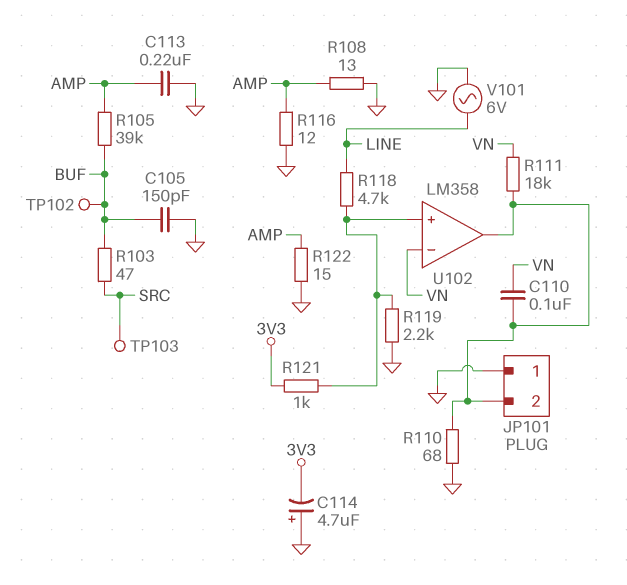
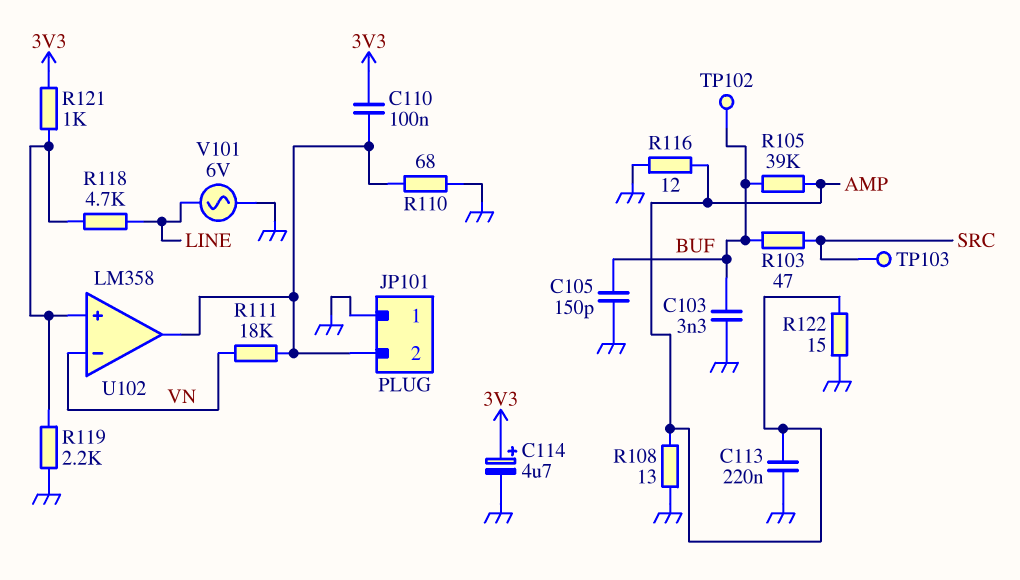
C103: none -> 3.3nF (BUF, GND)
C110: 100nF (JP101/2, VN) -> 100nF (3V3, JP101/2)
C114: 4.7uF (plus GND, minus 3V3) -> 4.7uF (plus 3V3, minus GND)

